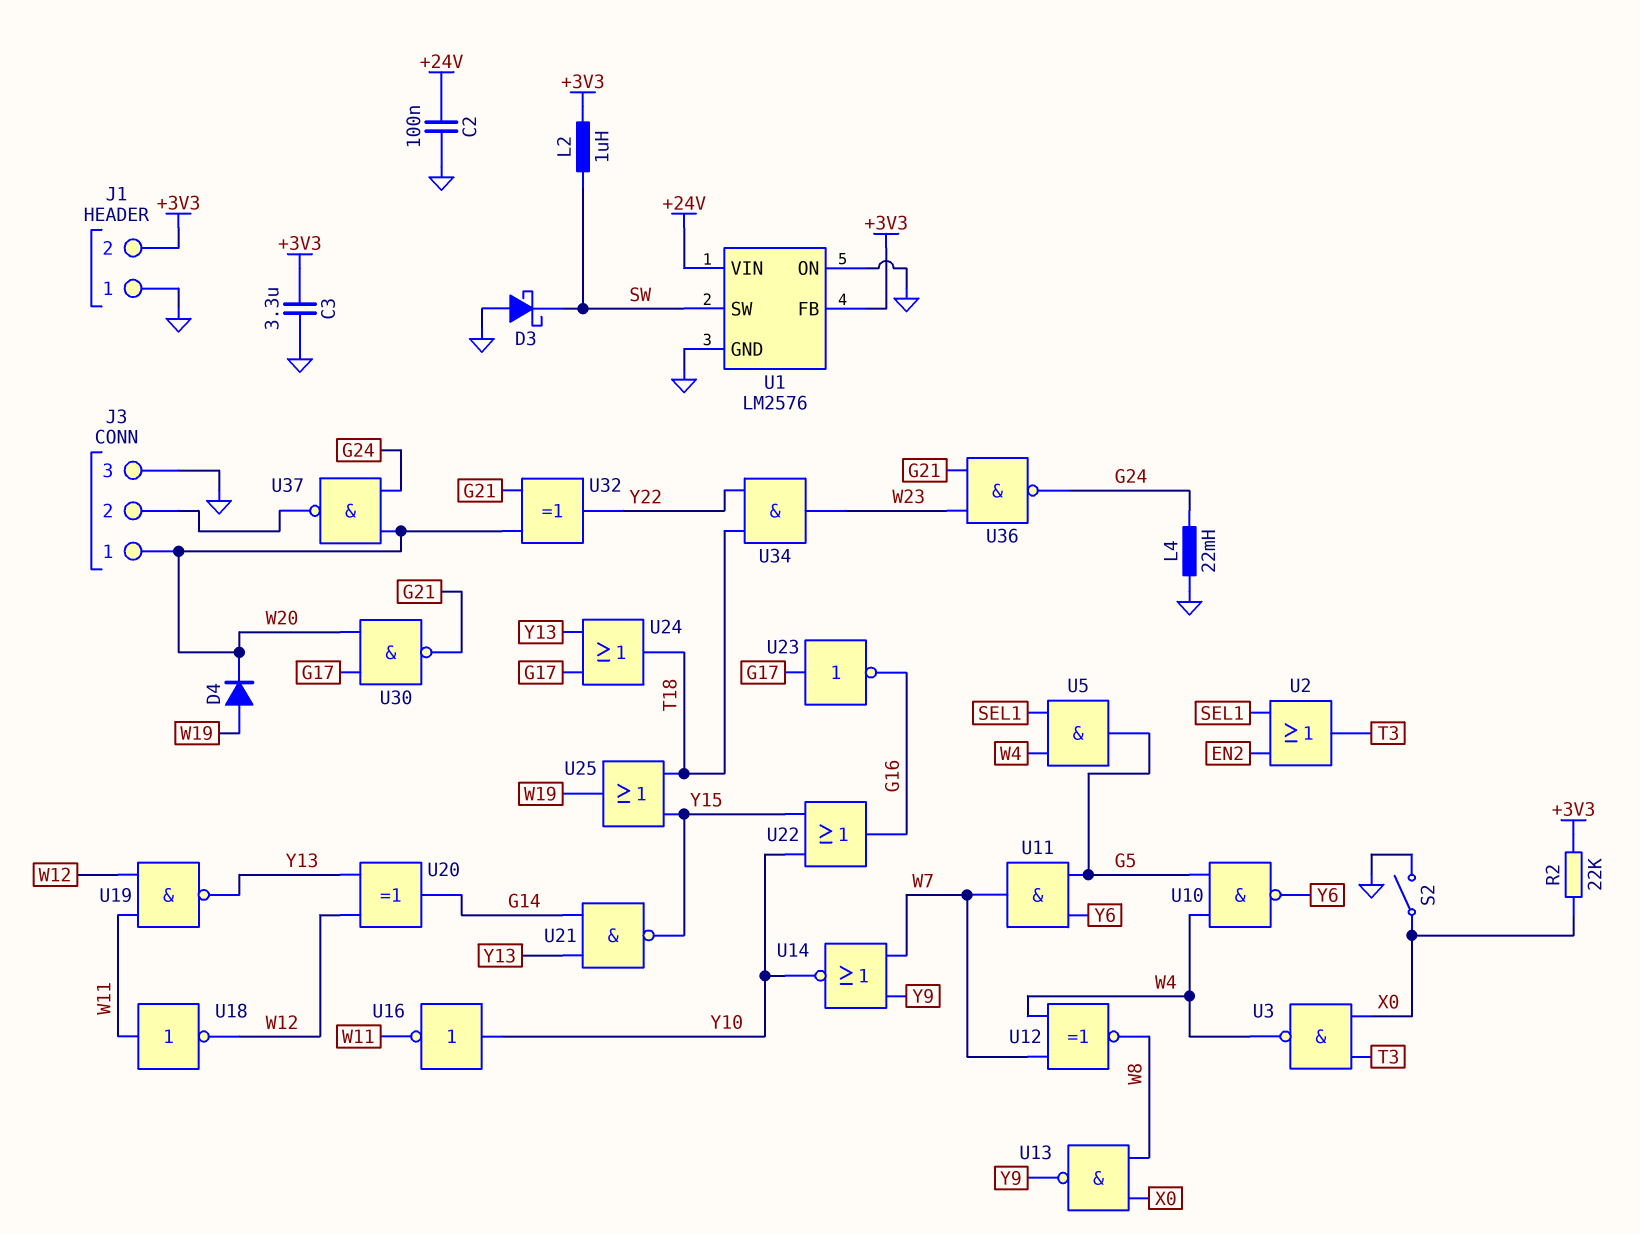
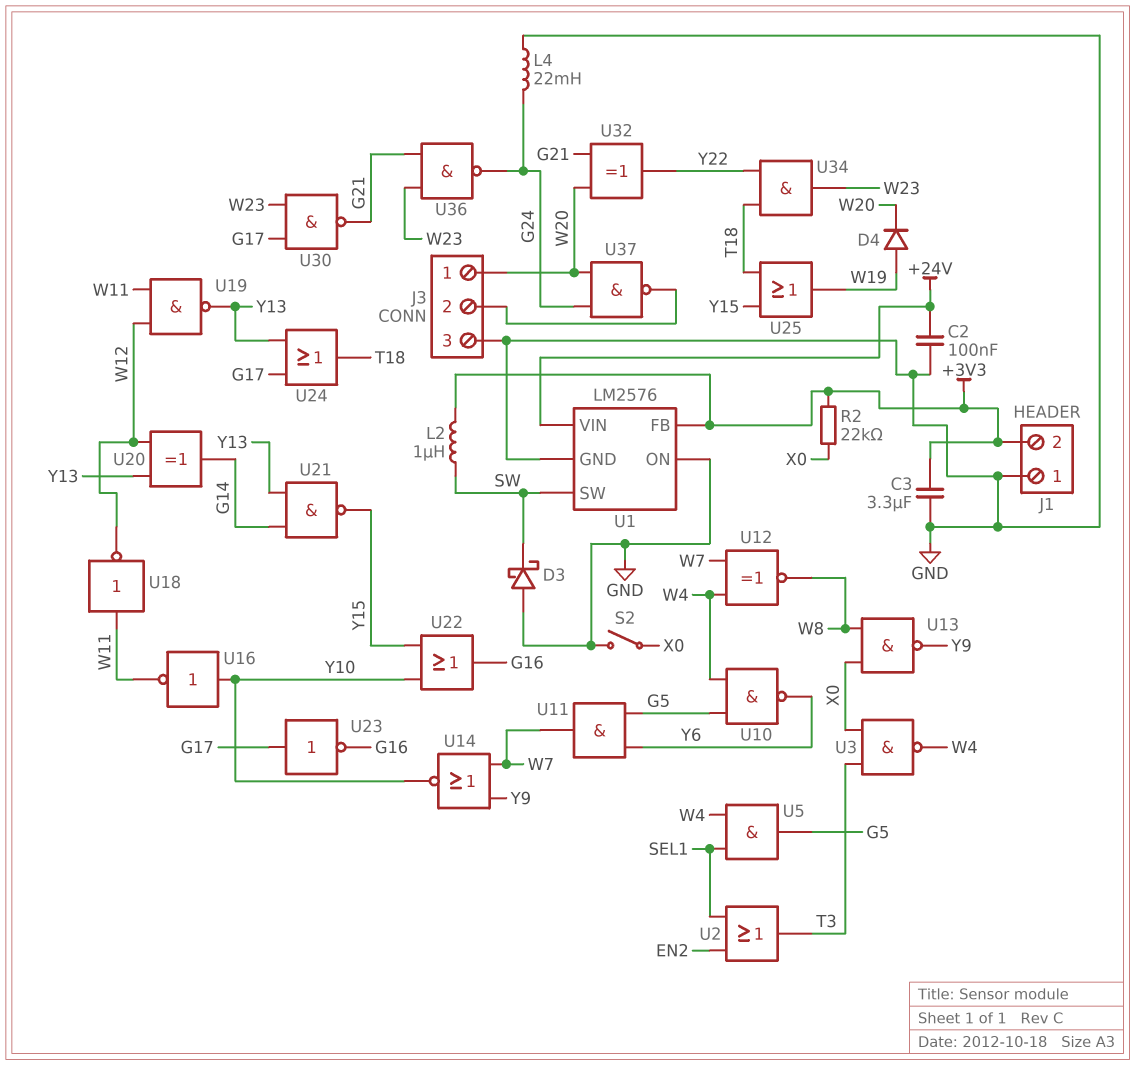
U30: NAND (in G17, in W20, out G21) -> NAND (in G17, in W23, out G21)

